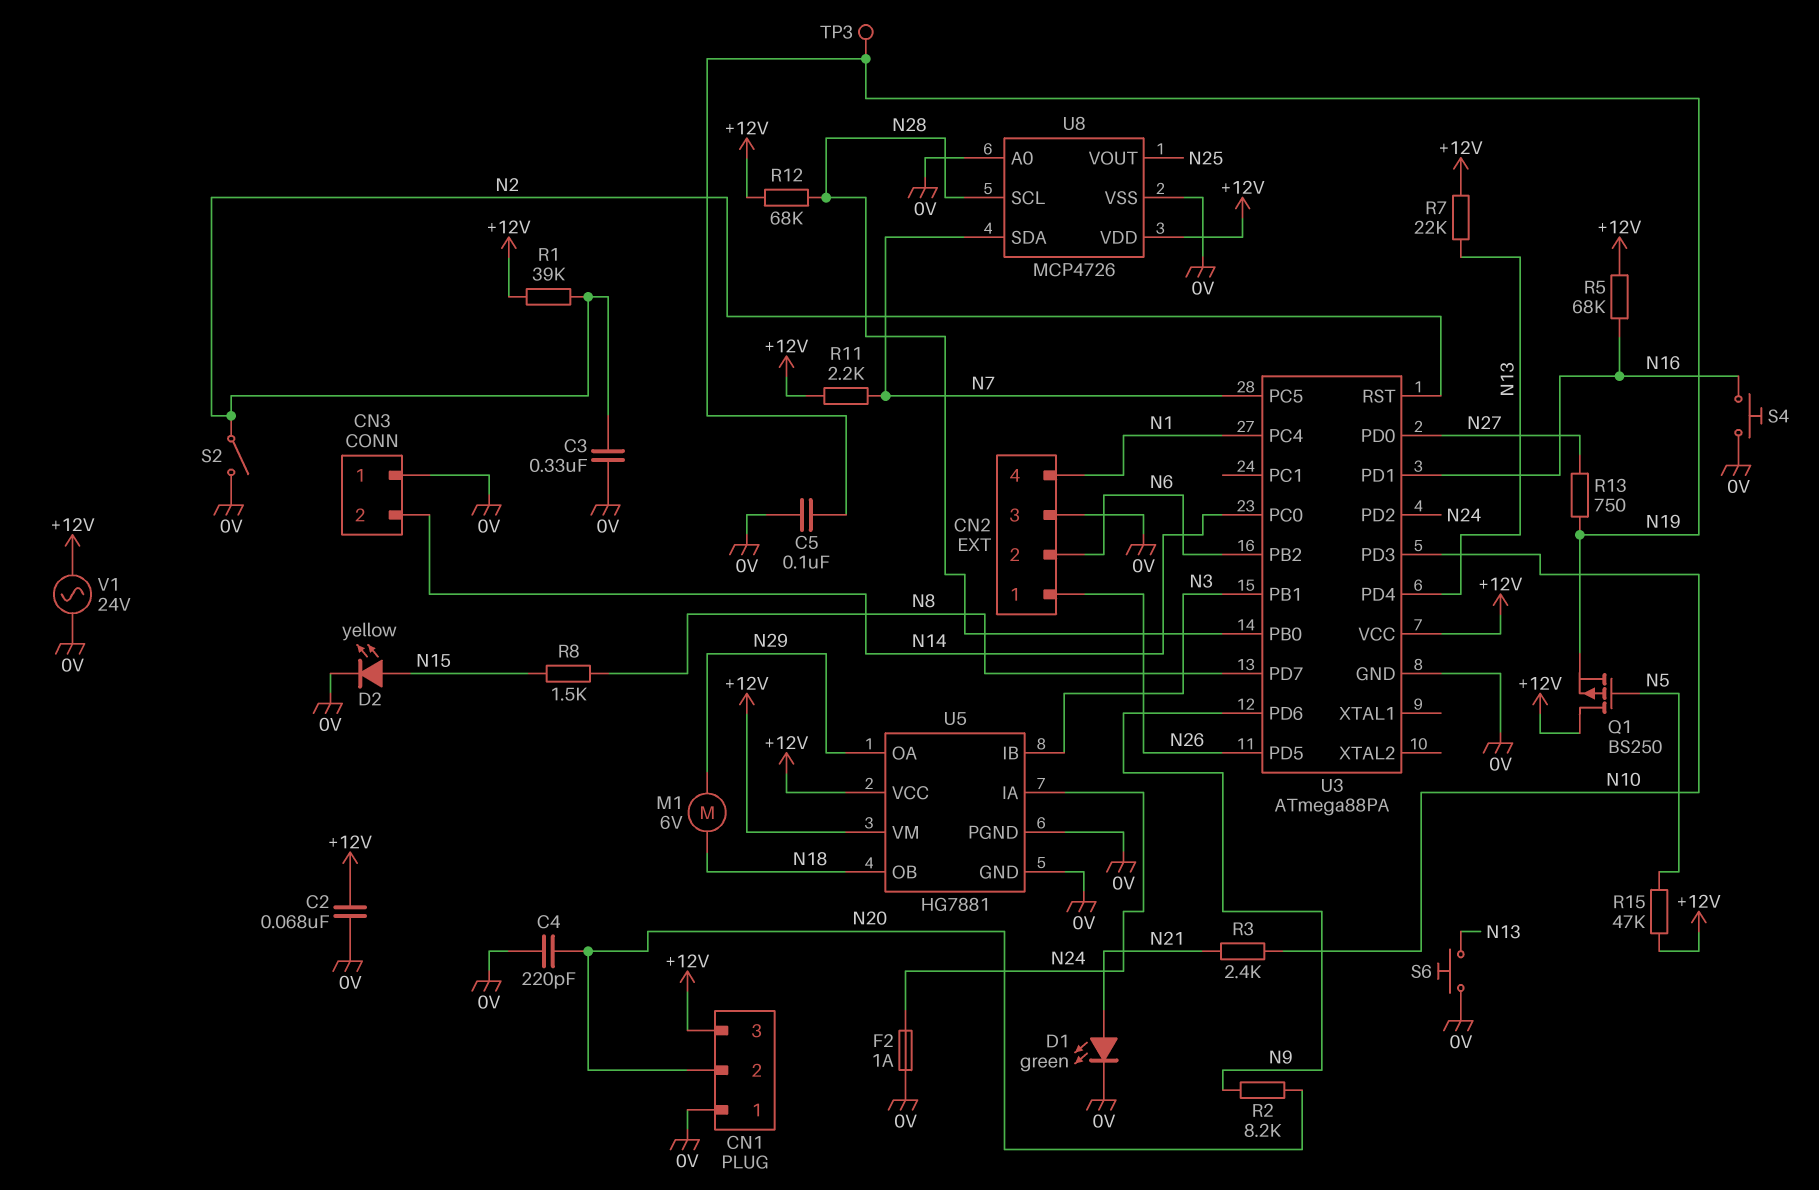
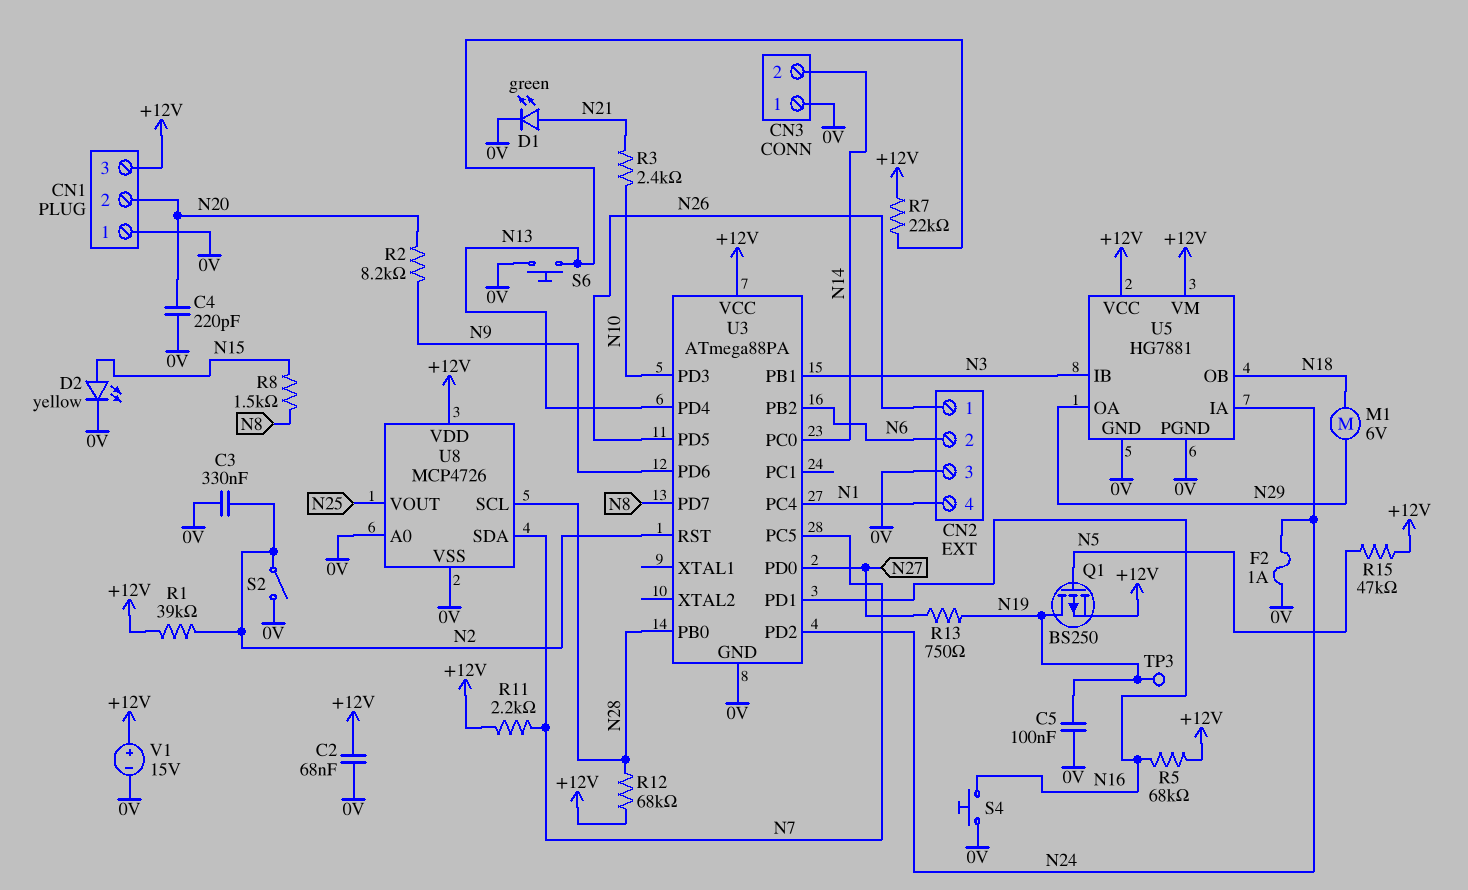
Q1: PMOS BS250 (G N5, D +12V, S N19) -> PMOS BS250 (G N5, D N19, S +12V)
V1: AC 24V (+12V, 0V) -> 15V (plus +12V, minus 0V)

